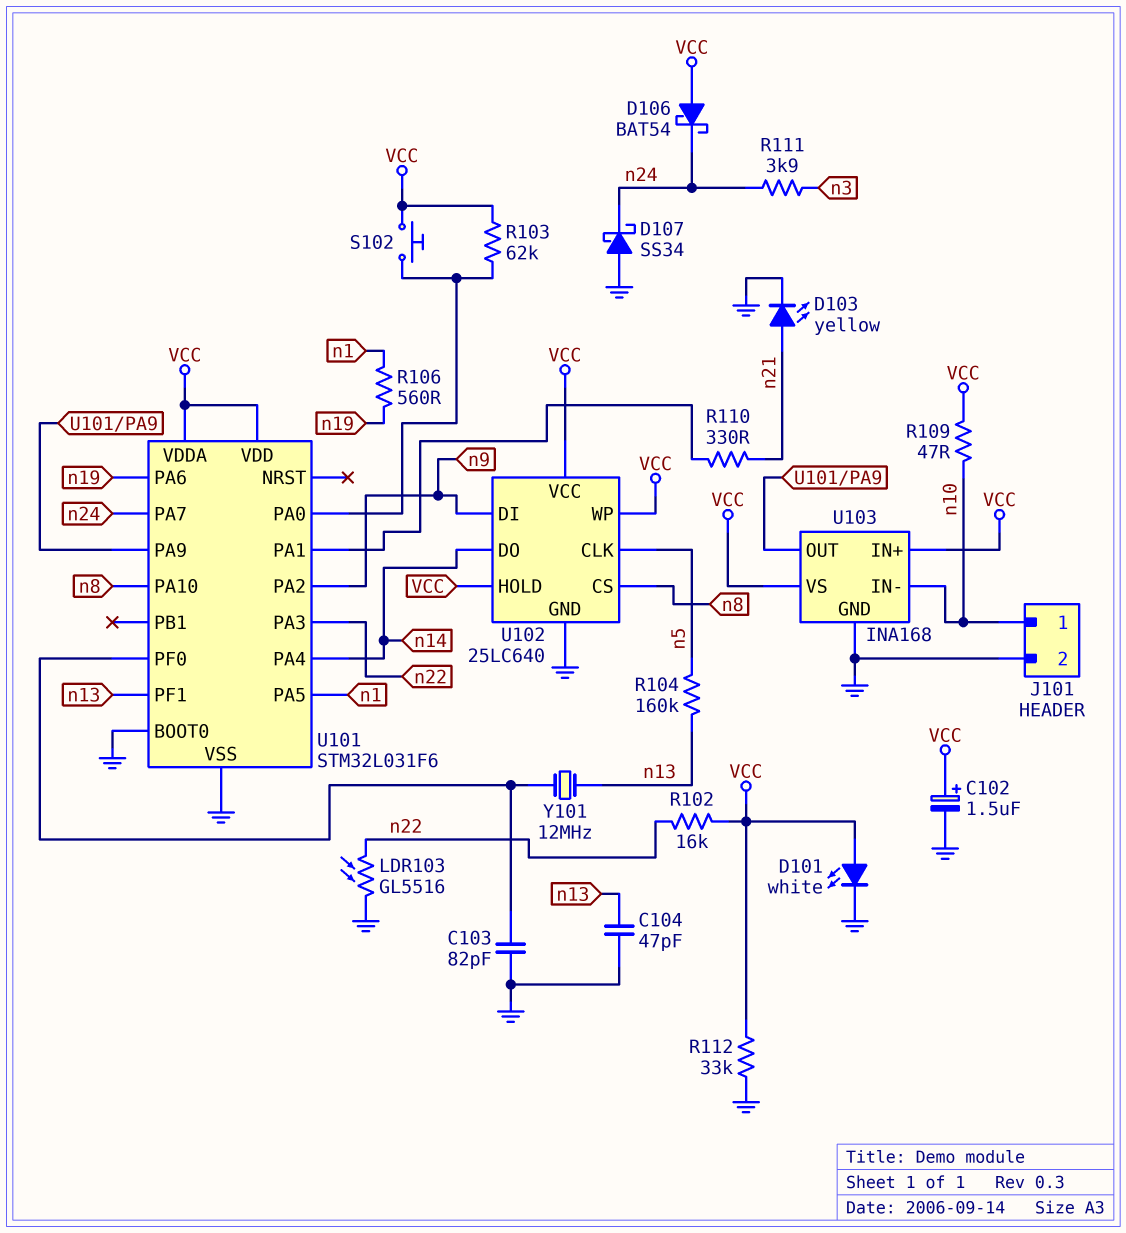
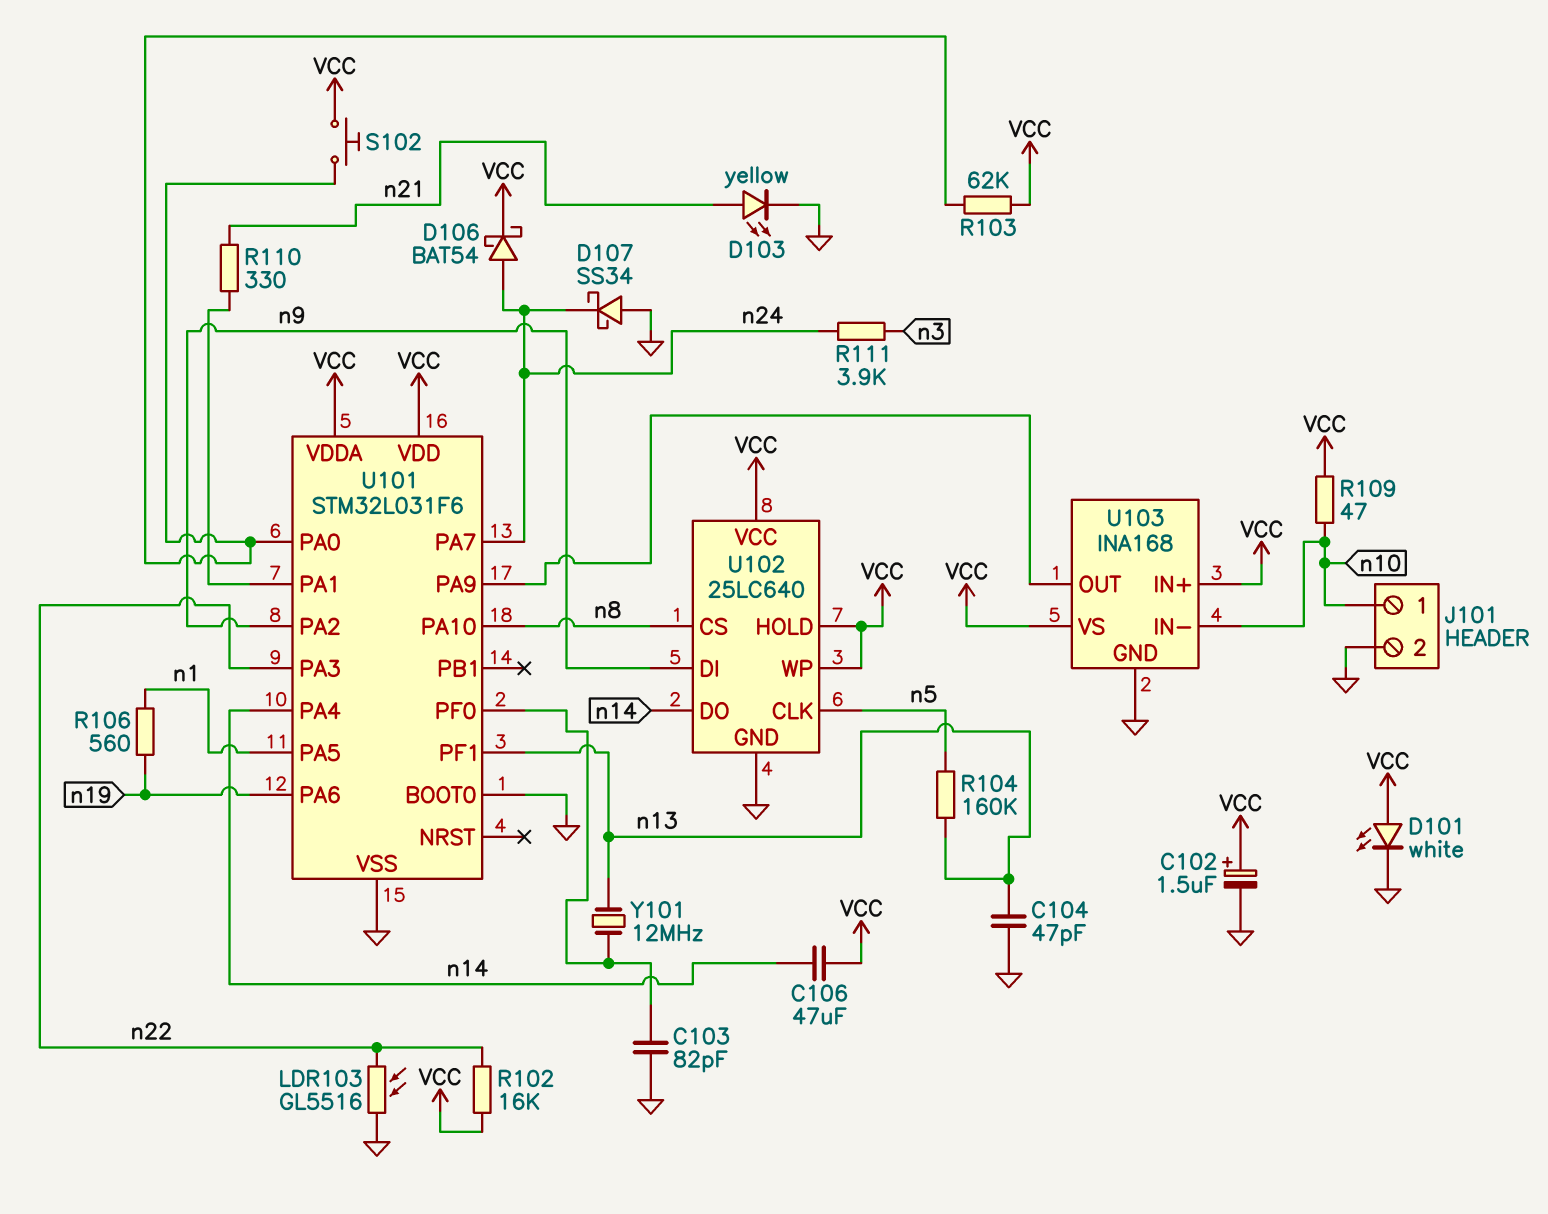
C106: none -> 47uF (VCC, n14)
D106: schottky BAT54 (A VCC, K n24) -> schottky BAT54 (A n24, K VCC)
R112: 33k (GND, VCC) -> none

